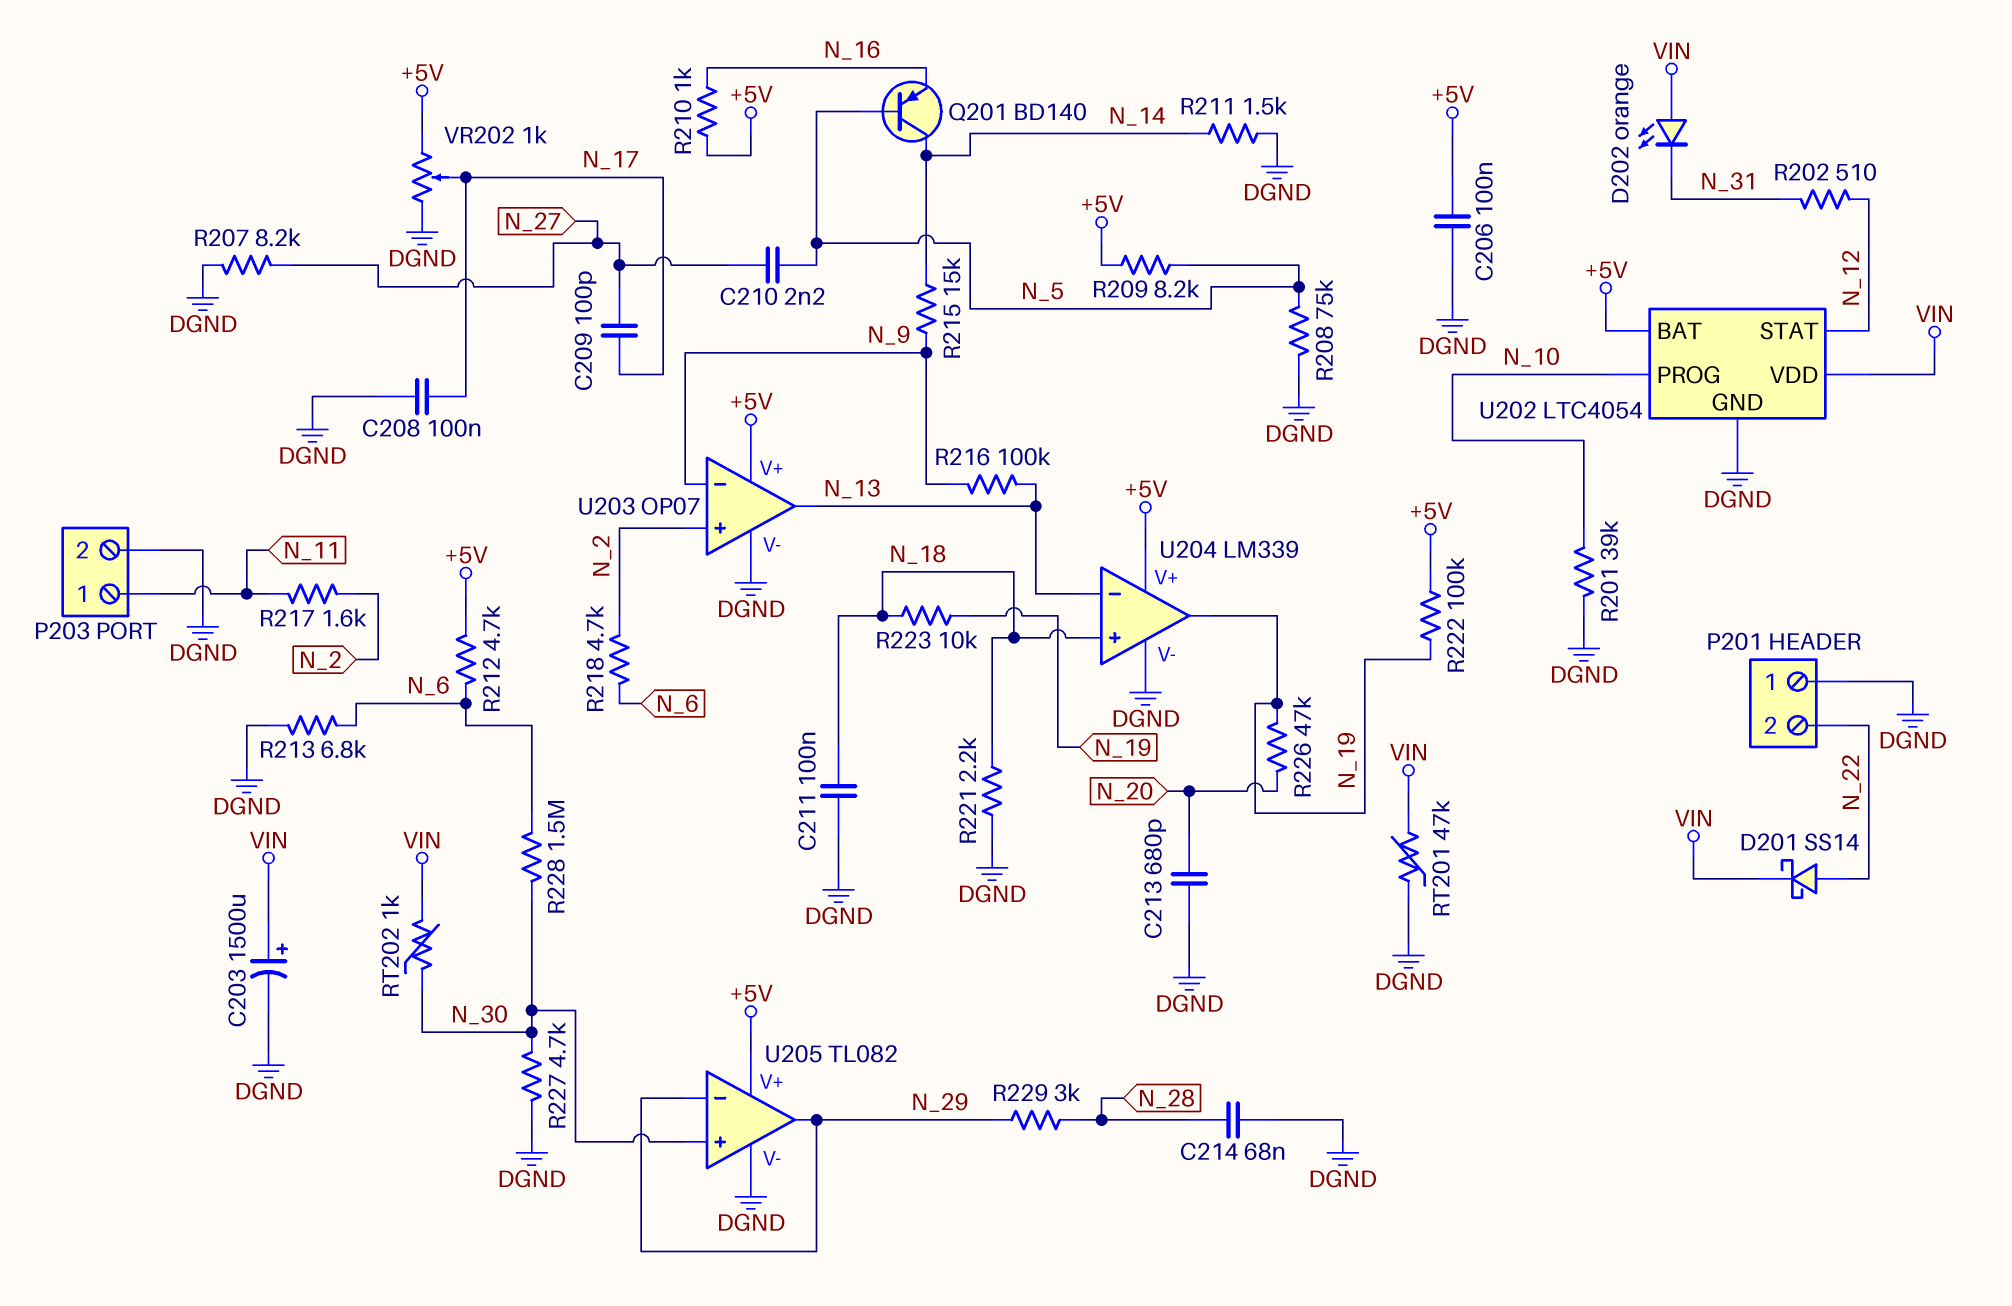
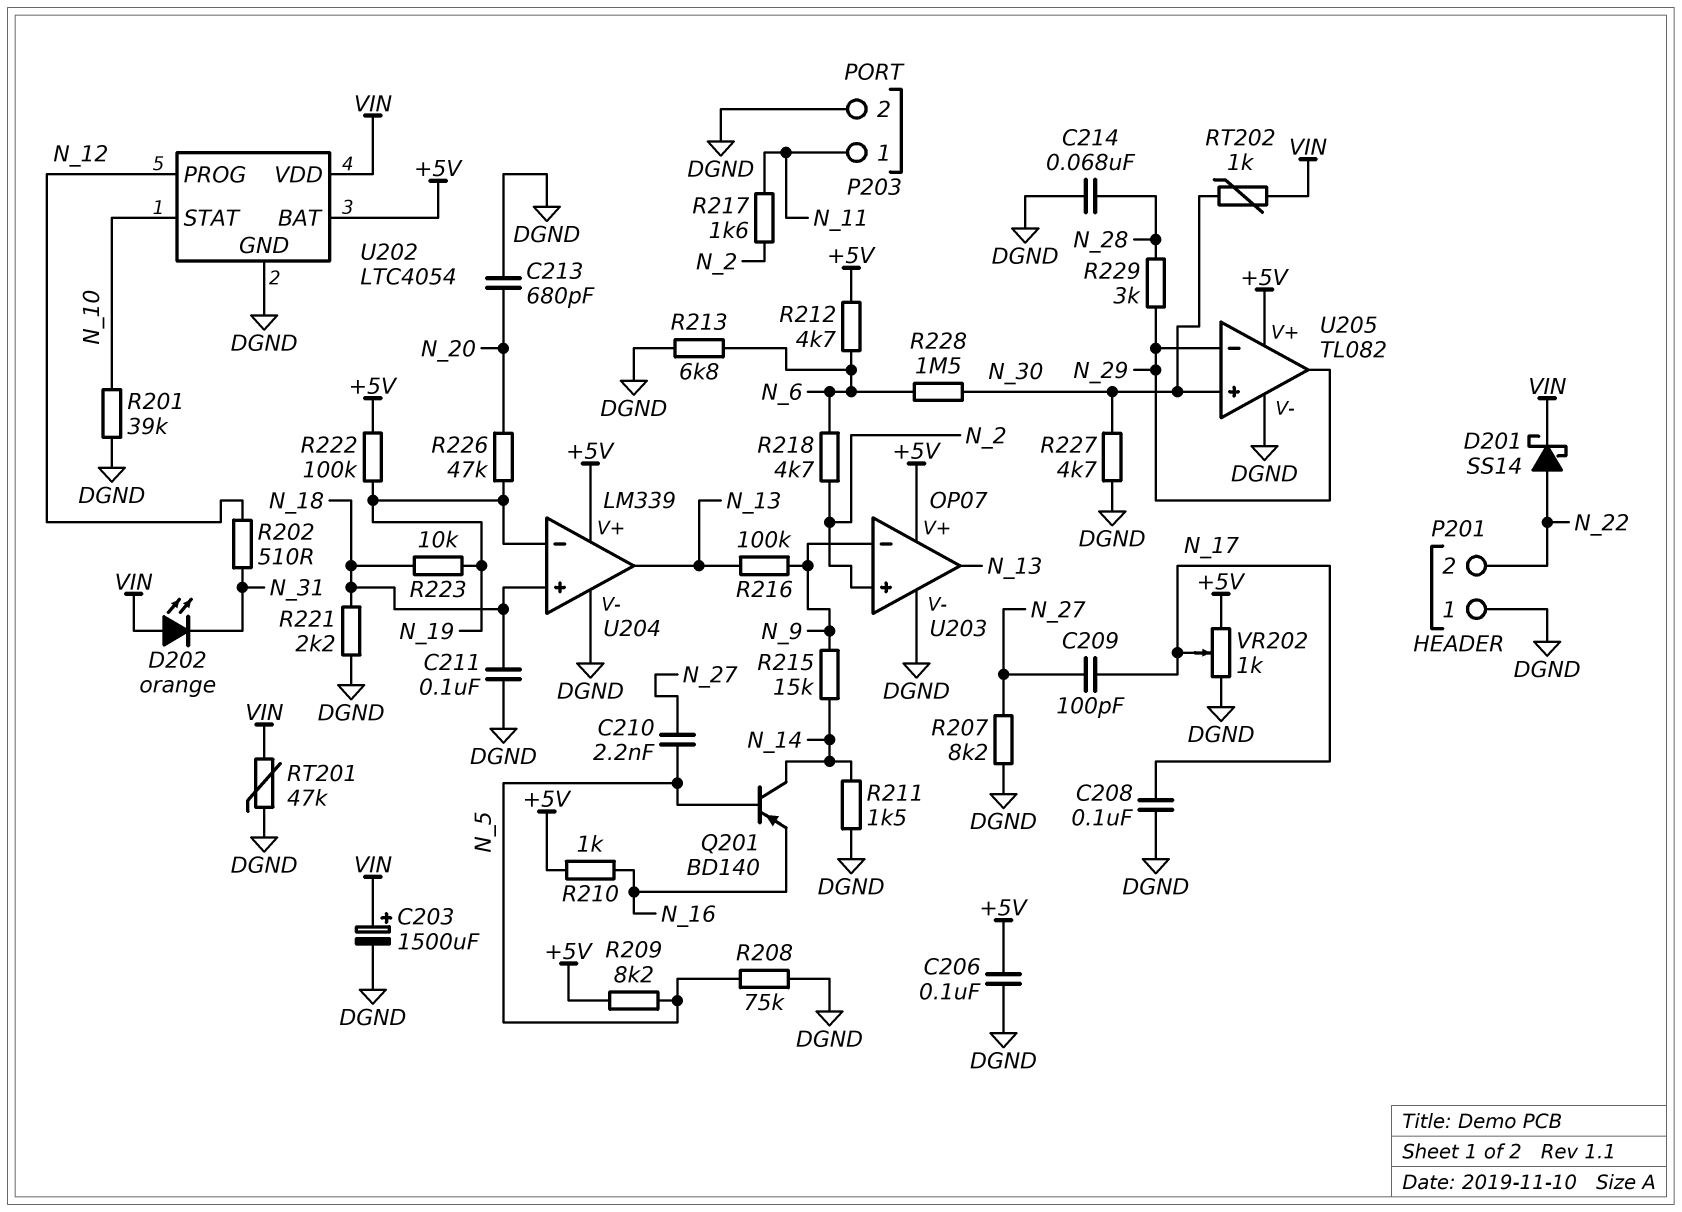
U202 pin PROG: N_10 -> N_12
U202 pin STAT: N_12 -> N_10
U204 pin in-: N_13 -> N_19
U204 pin out: N_19 -> N_13

